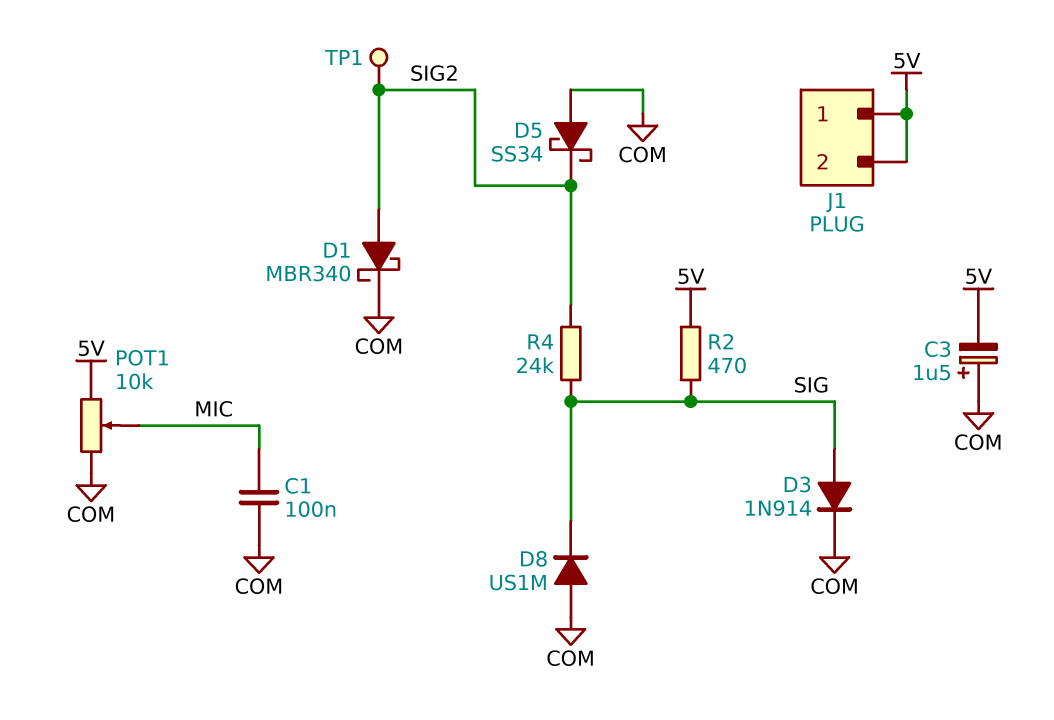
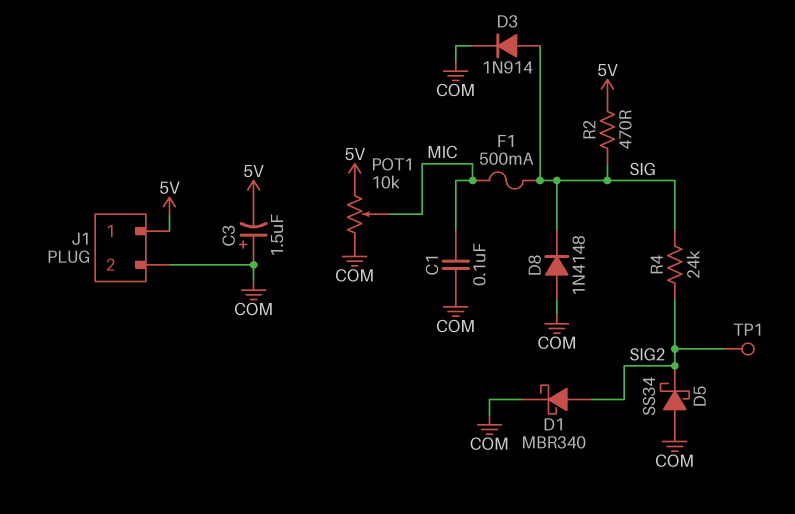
D8: diode US1M (A COM, K SIG) -> diode 1N4148 (A COM, K SIG)
F1: none -> 500mA (MIC, SIG)
J1 pin 2: 5V -> COM

